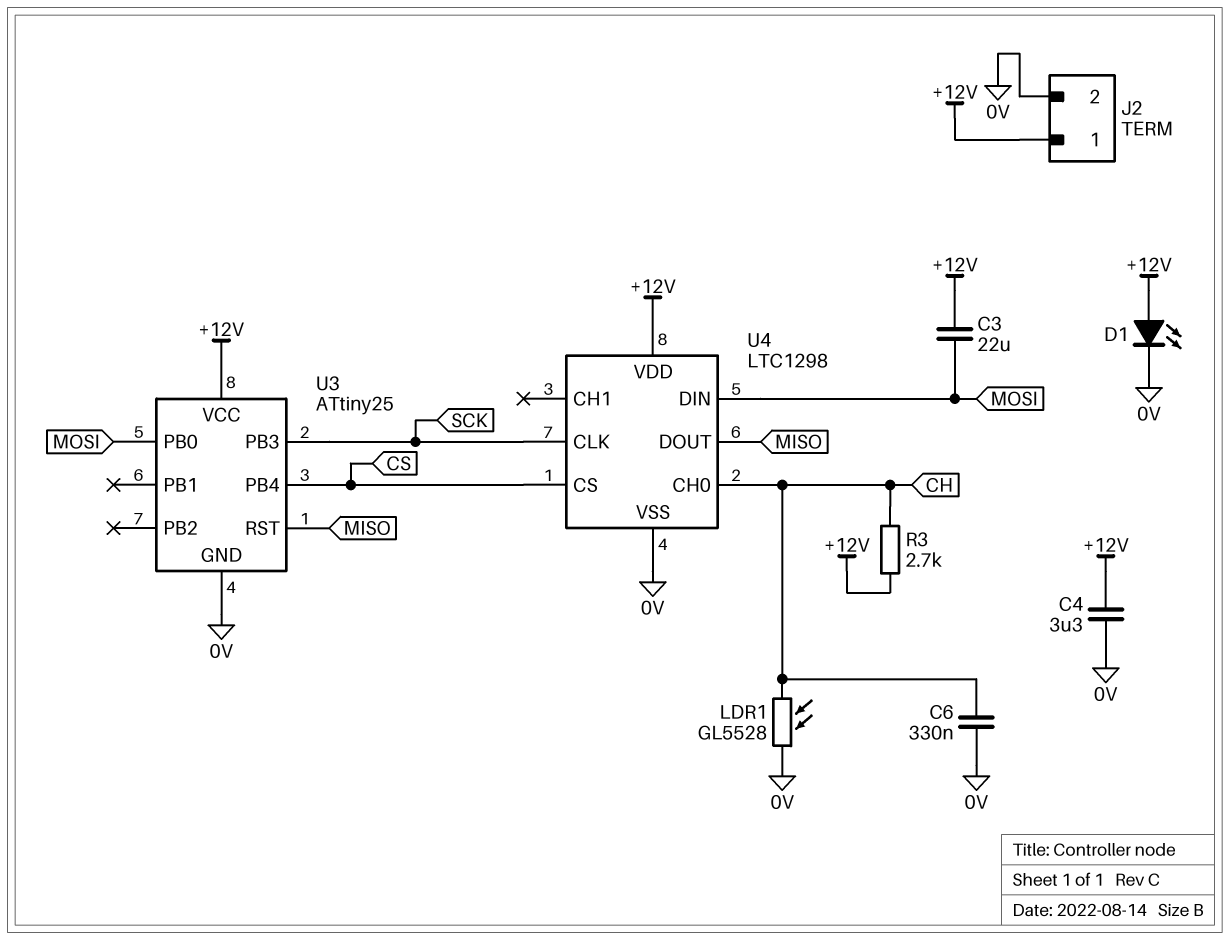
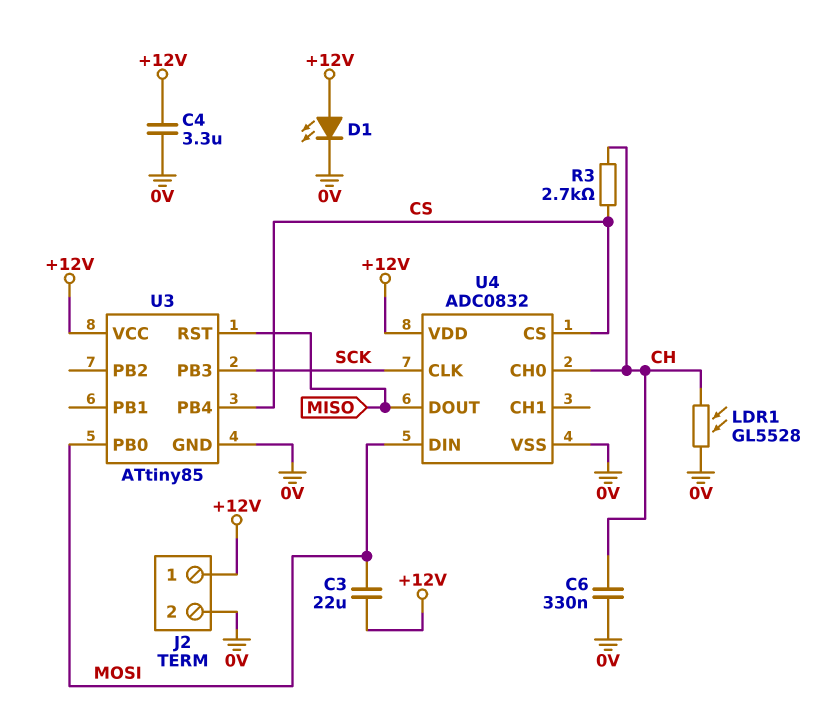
R3: 2.7k (+12V, CH) -> 2.7k (CH, CS)
U3: ATtiny25 -> ATtiny85
U4: LTC1298 -> ADC0832

